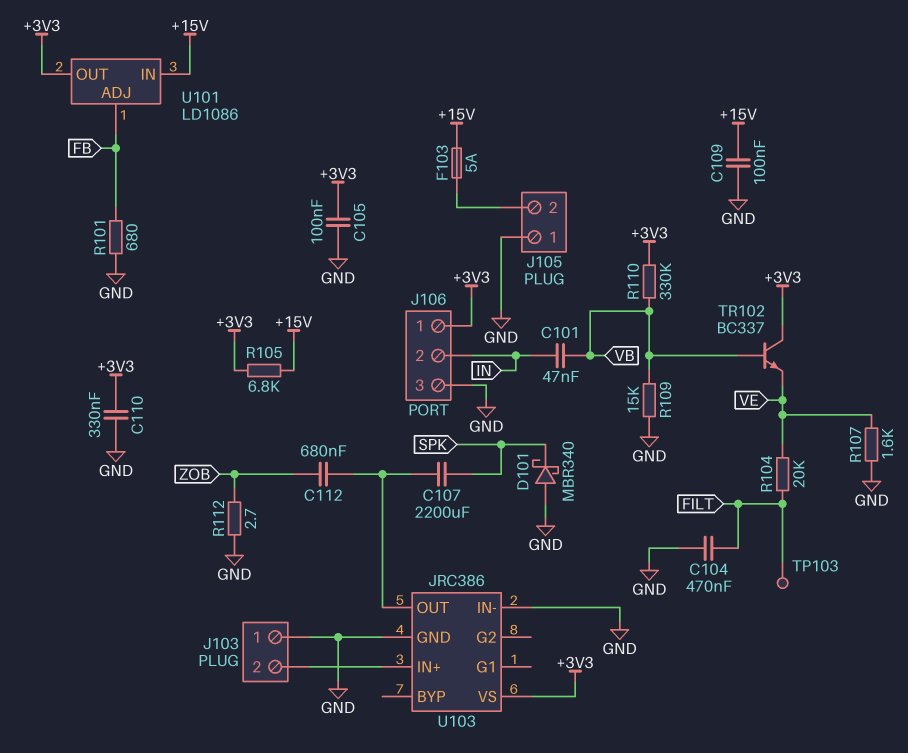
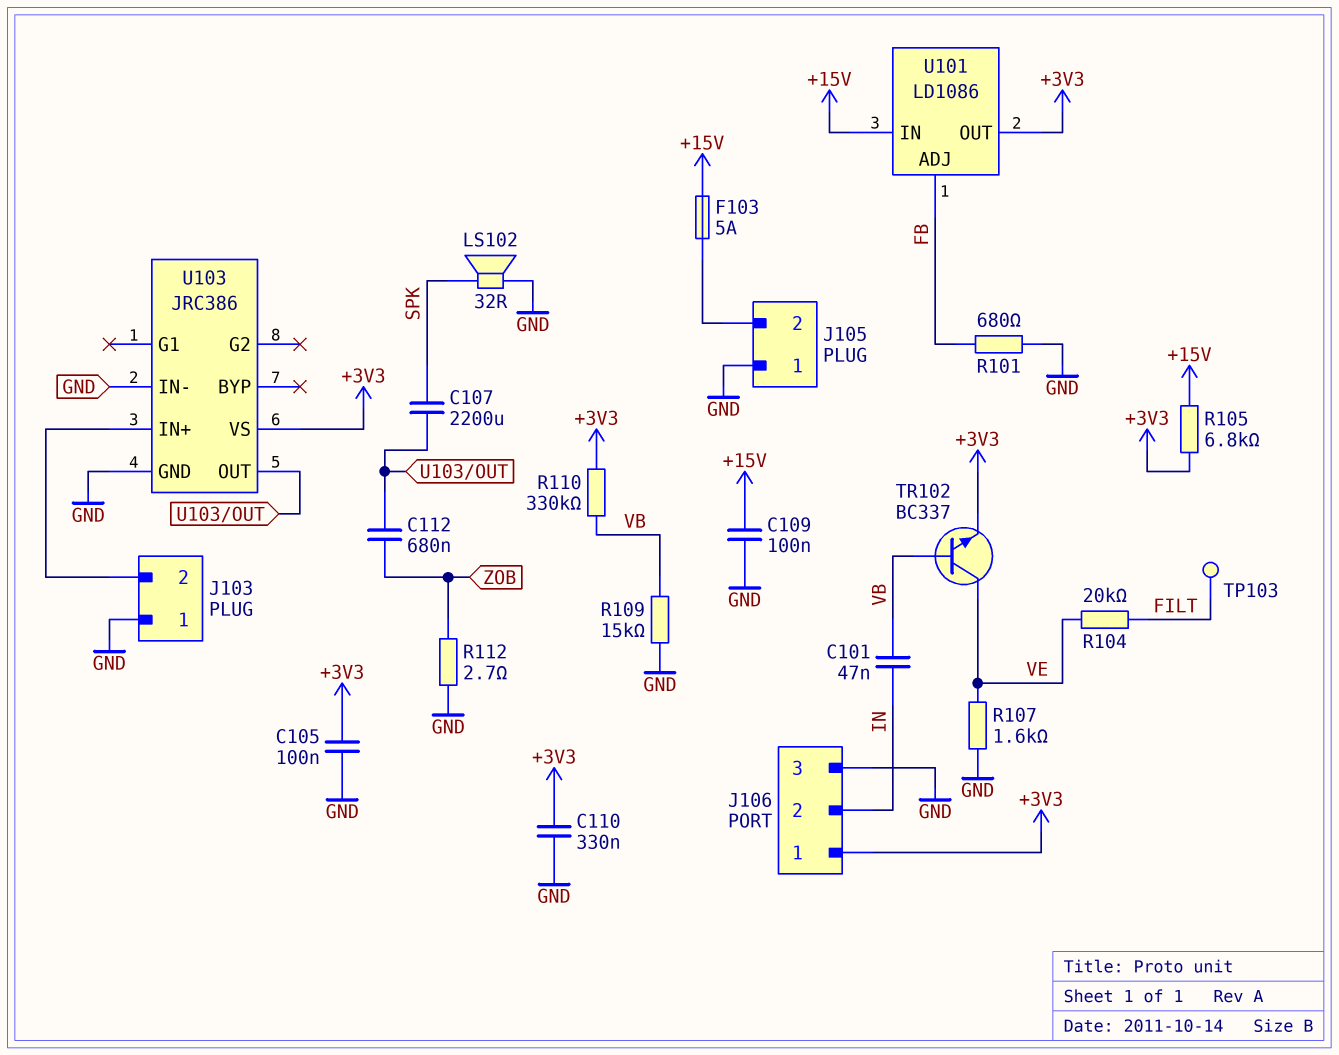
C104: 470nF (FILT, GND) -> none
D101: schottky MBR340 (A GND, K SPK) -> none
LS102: none -> speaker 32R (GND, SPK)
TR102: NPN BC337 (B VB, C +3V3, E VE) -> NPN BC337 (B VB, C VE, E +3V3)

